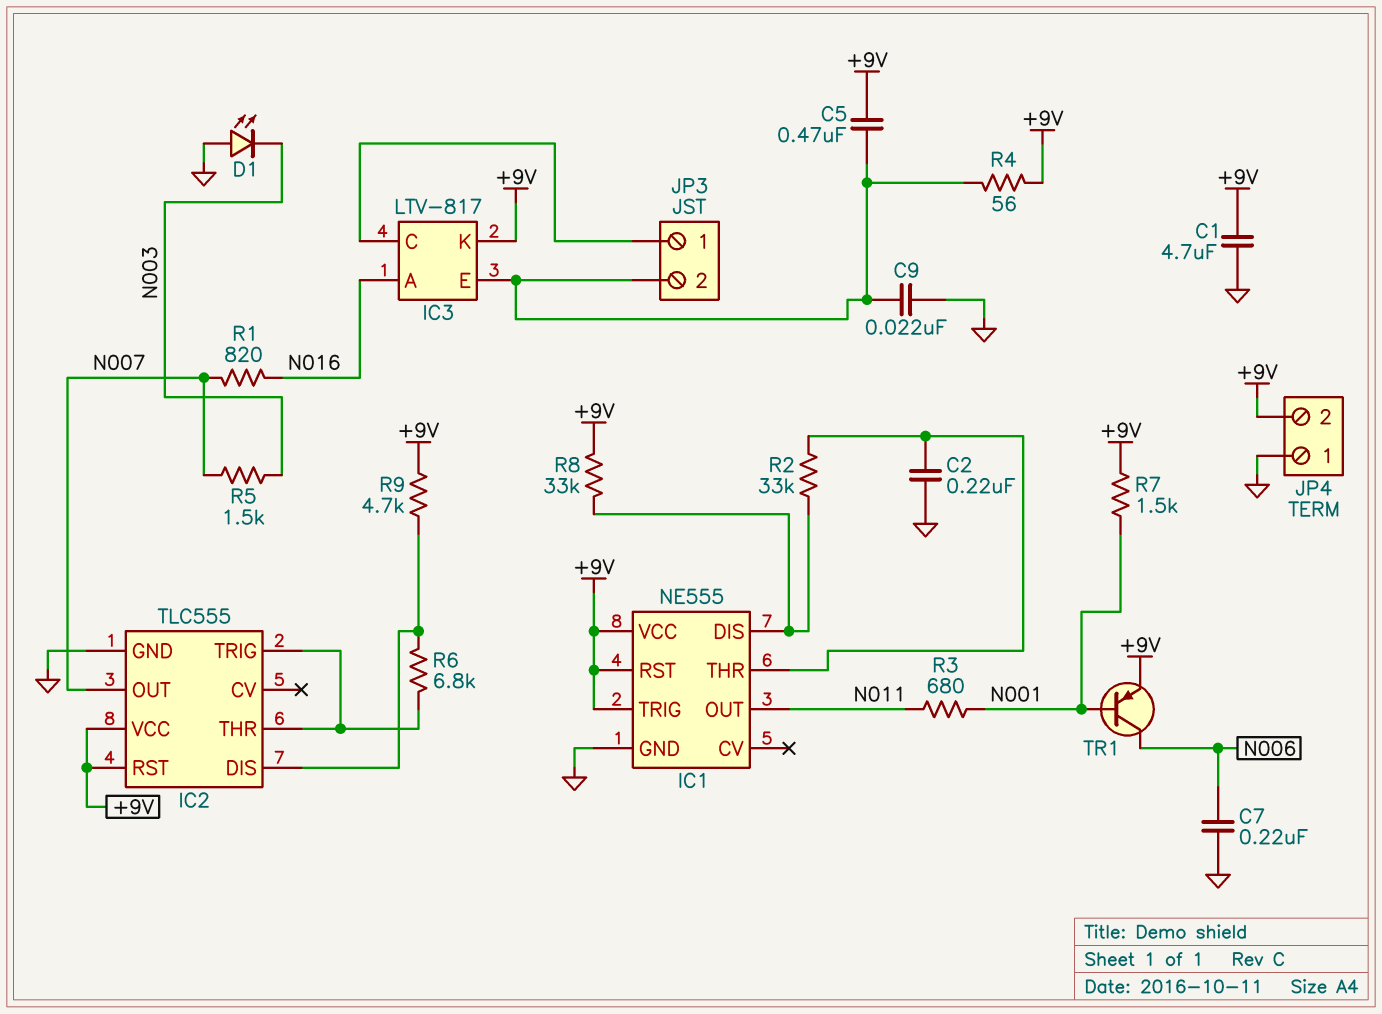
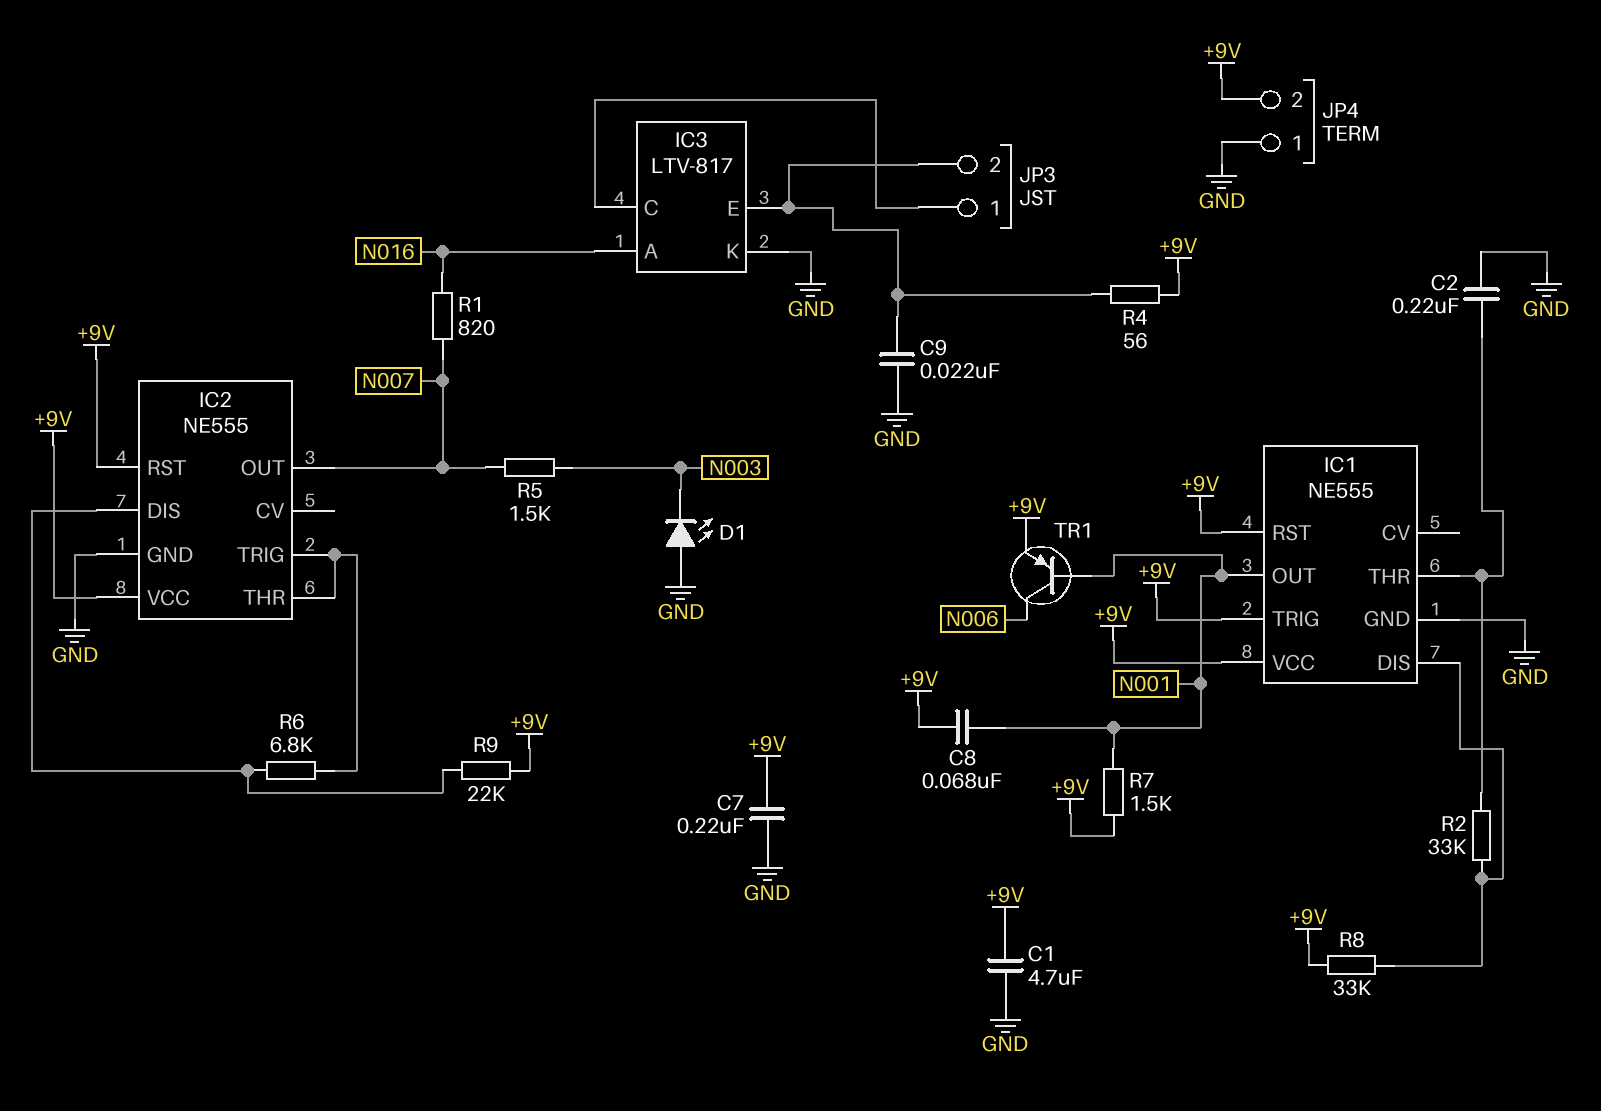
C5: 470nF (+9V, IC3/E) -> none
C7: 220nF (GND, N006) -> 220nF (+9V, GND)
C8: none -> 68nF (+9V, N001)
IC1 pin OUT: N011 -> N001
IC2: TLC555 -> NE555
IC3 pin K: +9V -> GND
R3: 680 (N001, N011) -> none
R9: 4.7k (+9V, IC2/DIS) -> 22k (+9V, IC2/DIS)

